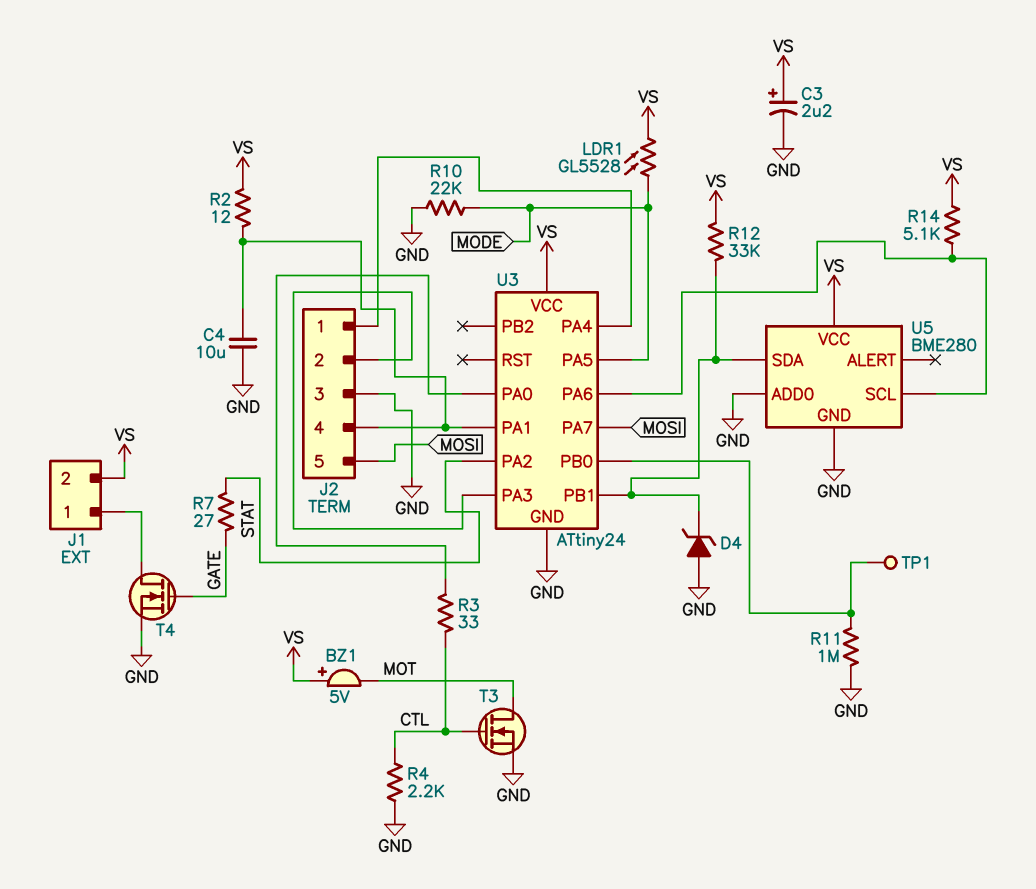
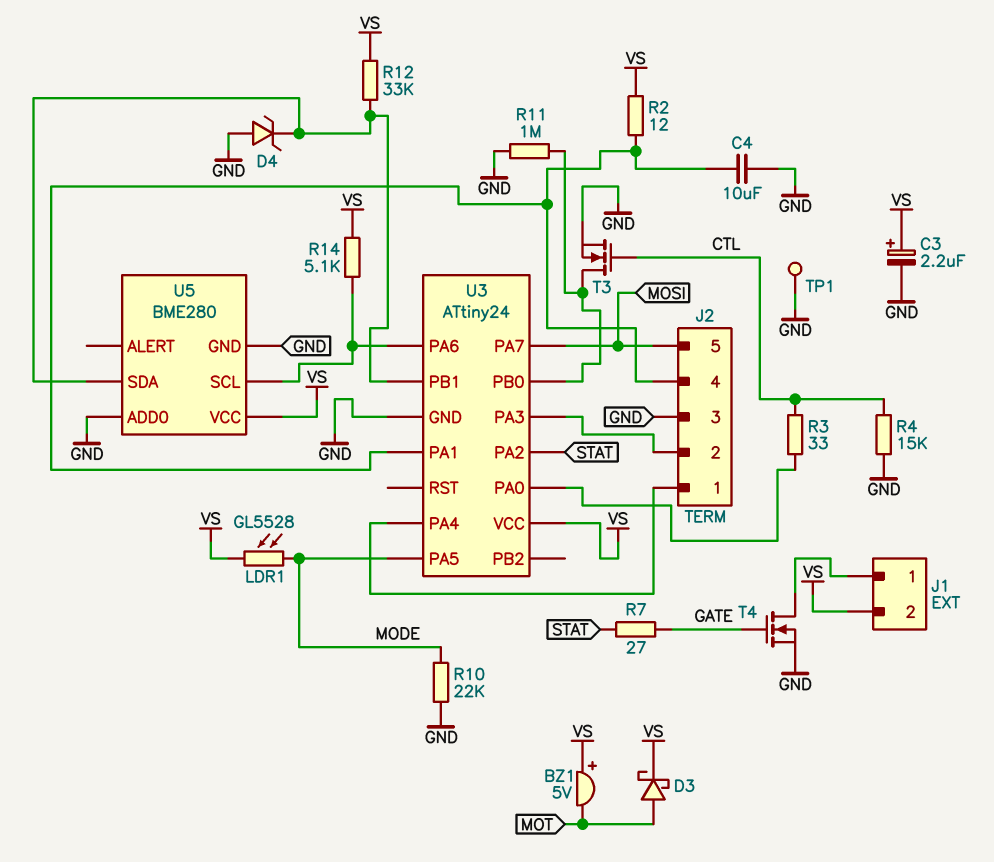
D3: none -> schottky (A MOT, K VS)
R4: 2.2k (CTL, GND) -> 15k (CTL, GND)
T3: NMOS (G CTL, D MOT, S GND) -> NMOS (G CTL, D U3/PB0, S GND)
TP1: test point (U3/PB0) -> test point (GND)

